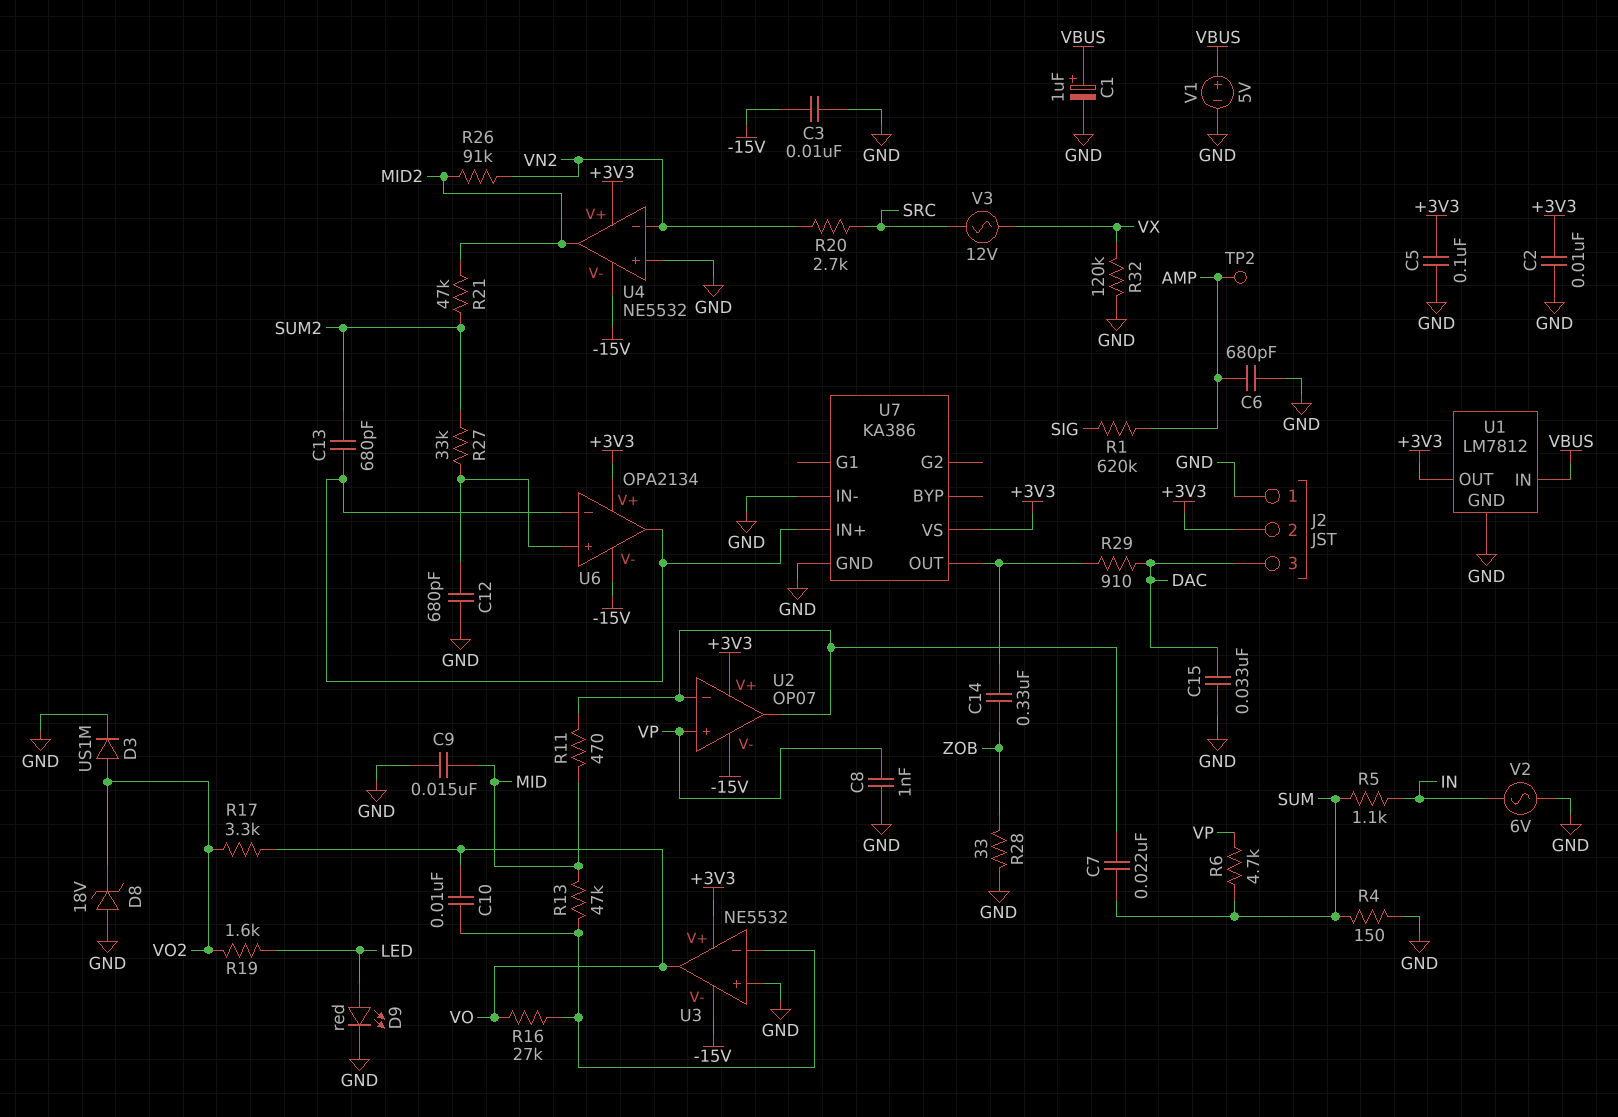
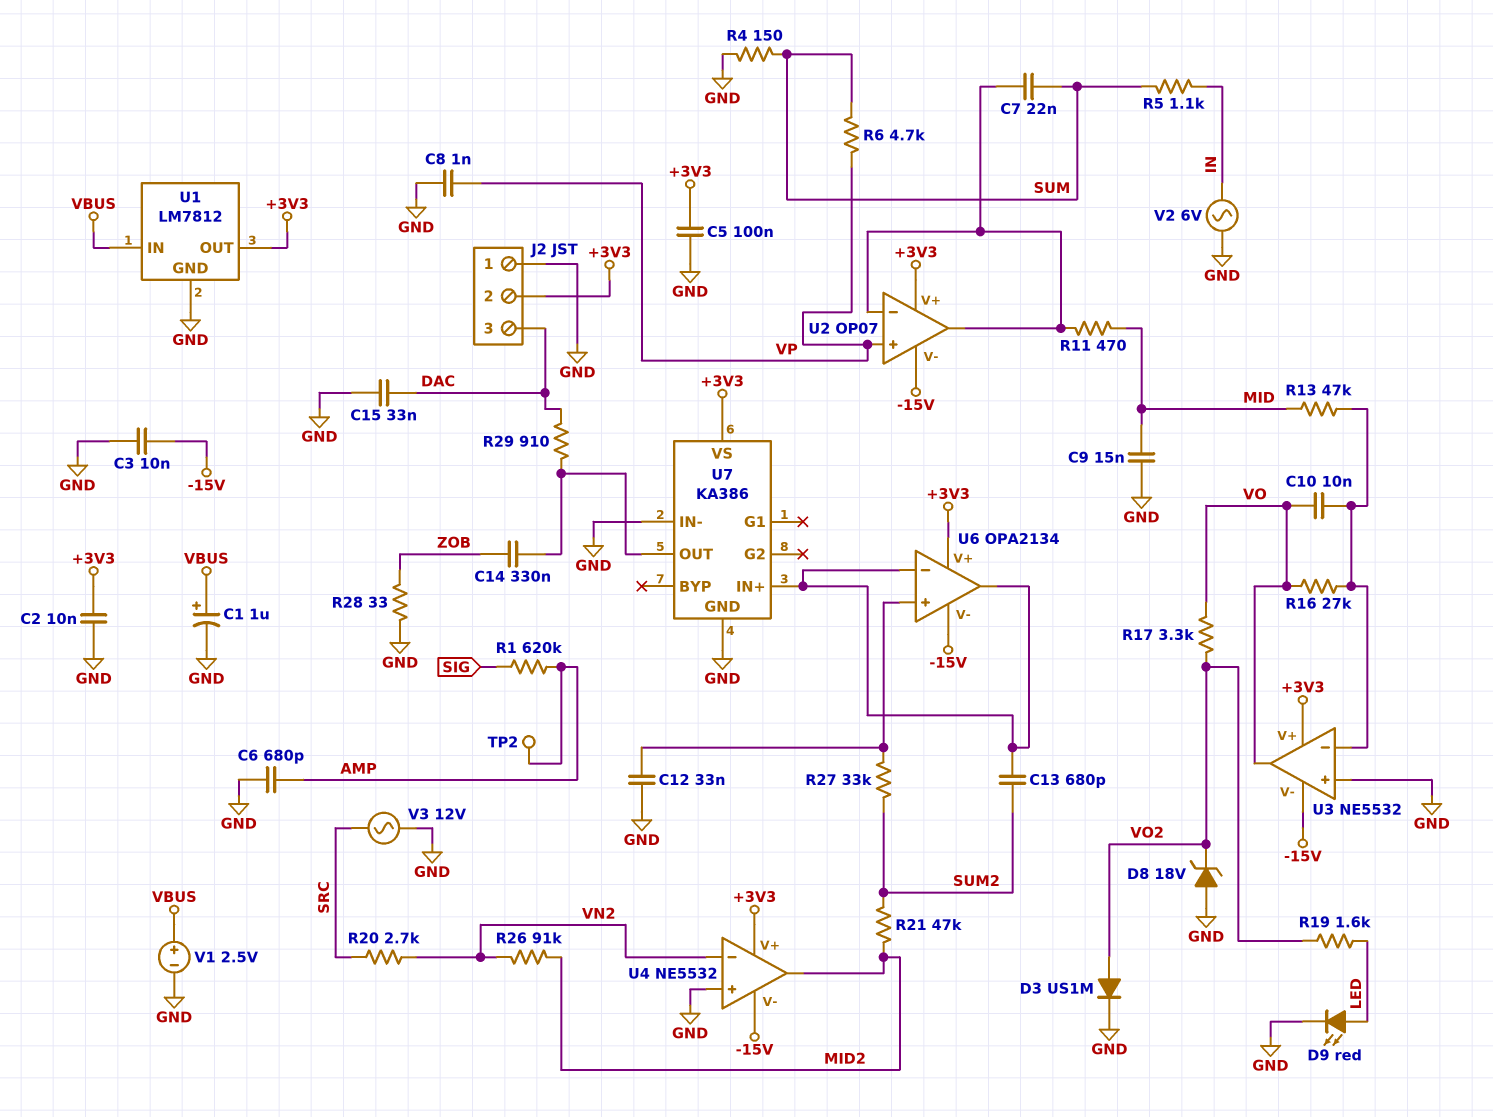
C12: 680pF (GND, U6/in+) -> 33nF (GND, U6/in+)
R32: 120k (GND, VX) -> none
V1: 5V (plus VBUS, minus GND) -> 2.5V (plus VBUS, minus GND)
V3: AC 12V (SRC, VX) -> AC 12V (GND, SRC)

